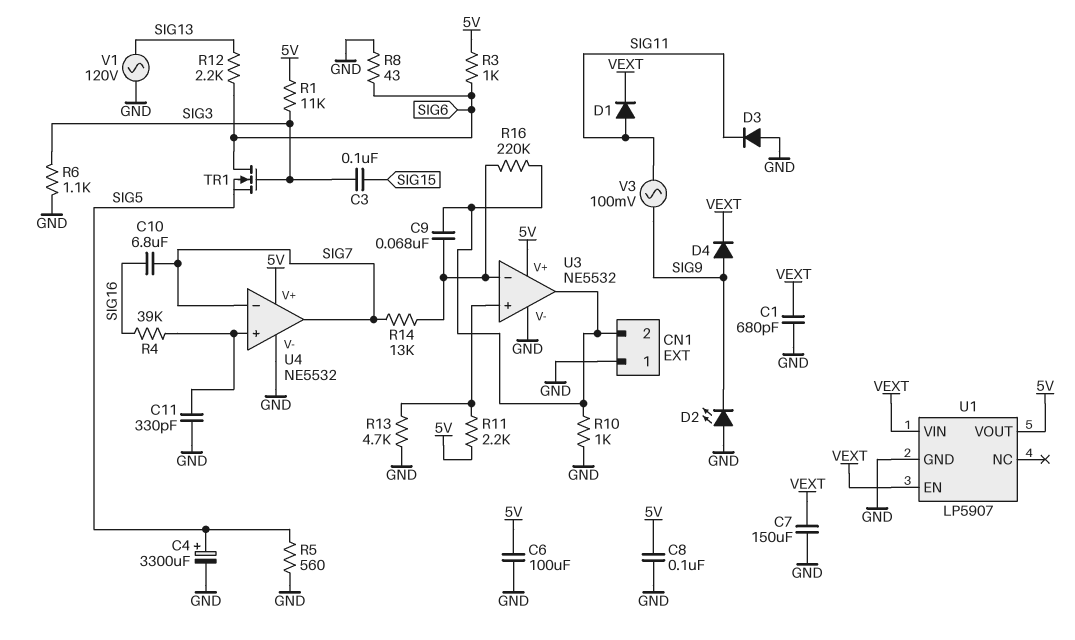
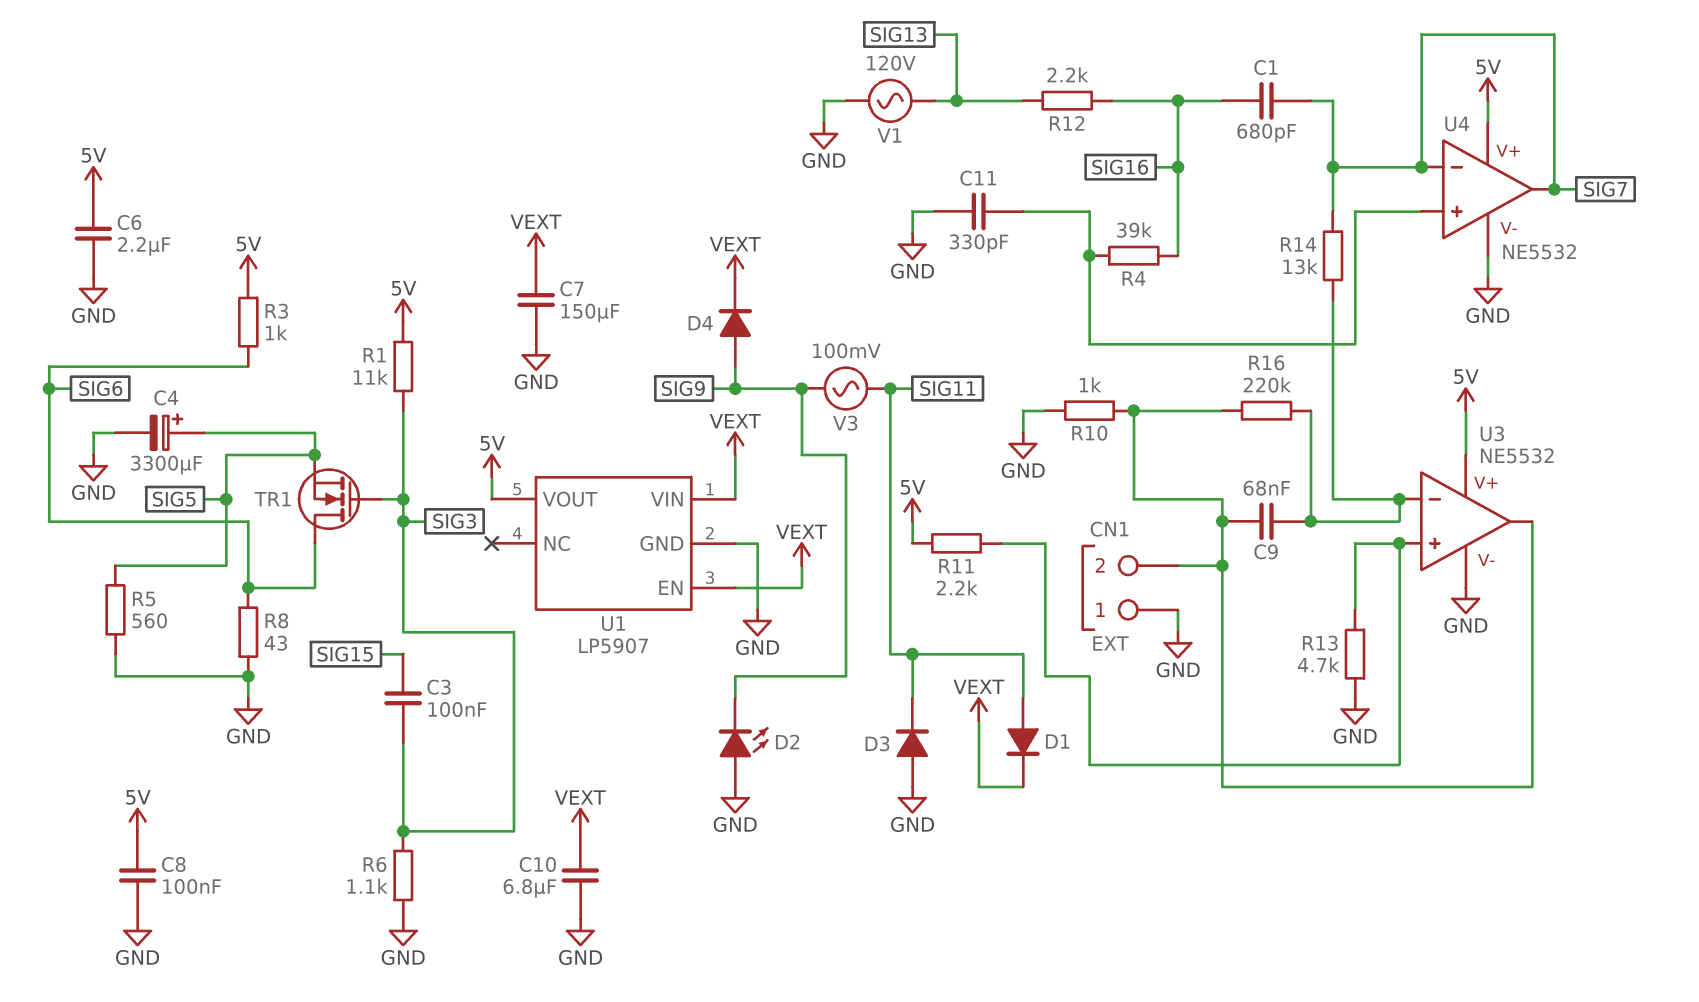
C1: 680pF (GND, VEXT) -> 680pF (SIG7, SIG16)
C6: 100uF (5V, GND) -> 2.2uF (5V, GND)
C10: 6.8uF (SIG7, SIG16) -> 6.8uF (GND, VEXT)
R12: 2.2k (SIG6, SIG13) -> 2.2k (SIG13, SIG16)

